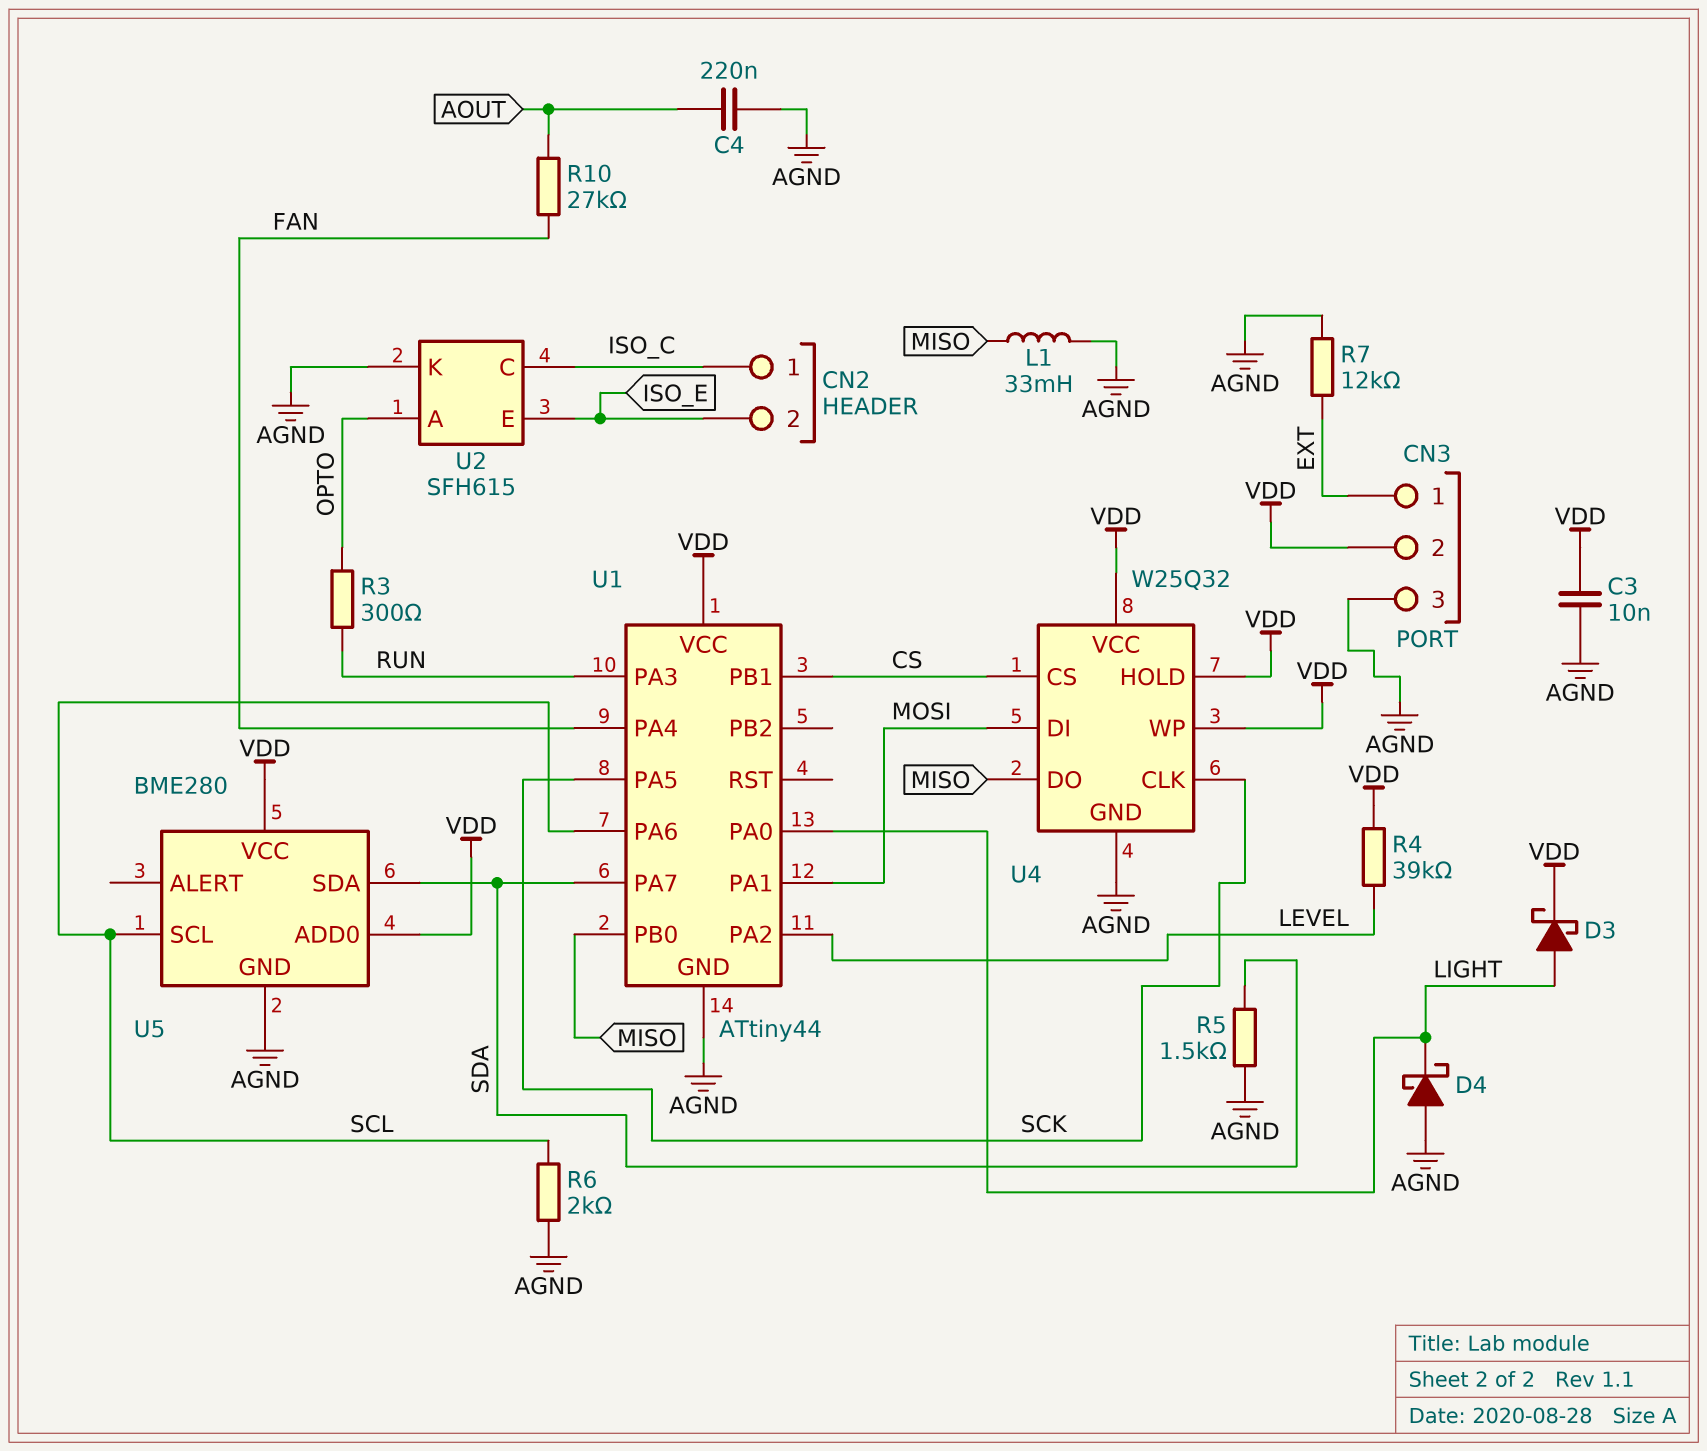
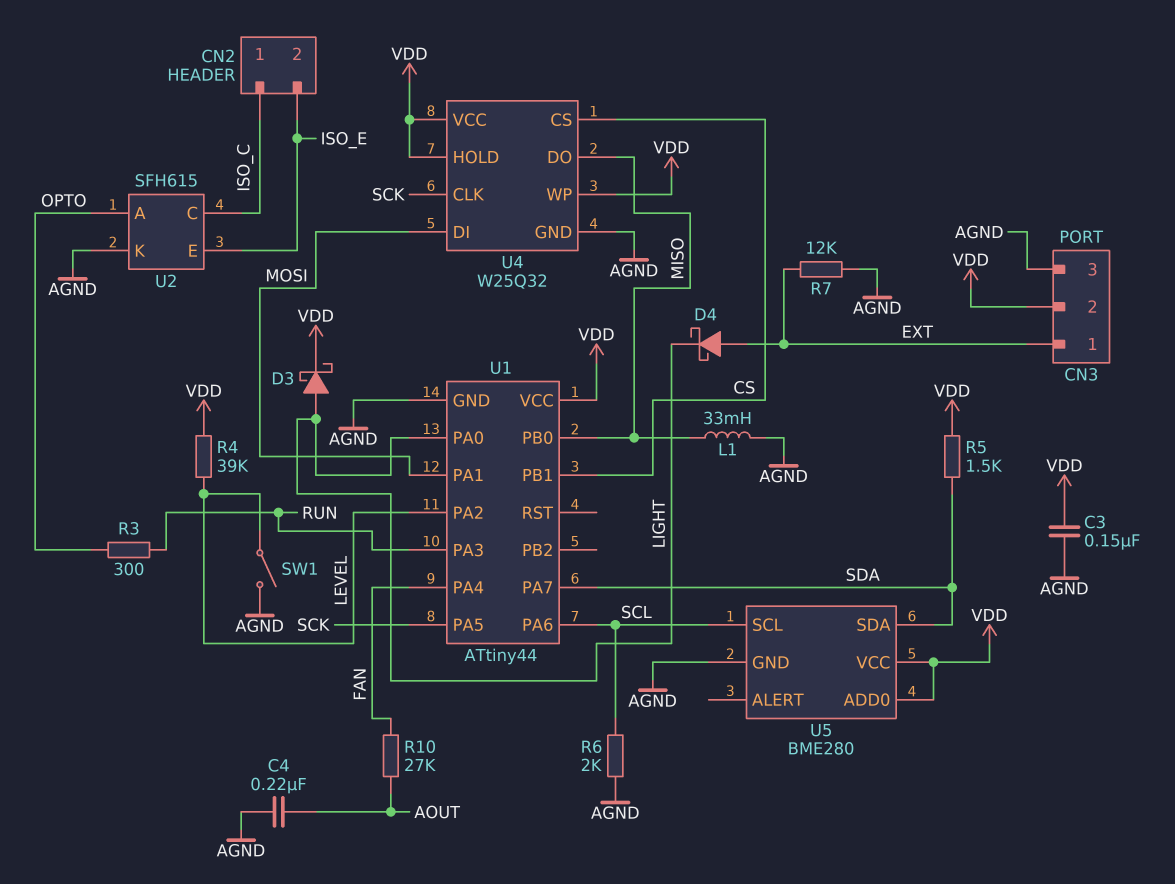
C3: 10nF (AGND, VDD) -> 150nF (AGND, VDD)
D4: schottky (A AGND, K LIGHT) -> schottky (A EXT, K LIGHT)
R5: 1.5k (AGND, SDA) -> 1.5k (SDA, VDD)
SW1: none -> switch (AGND, LEVEL)

